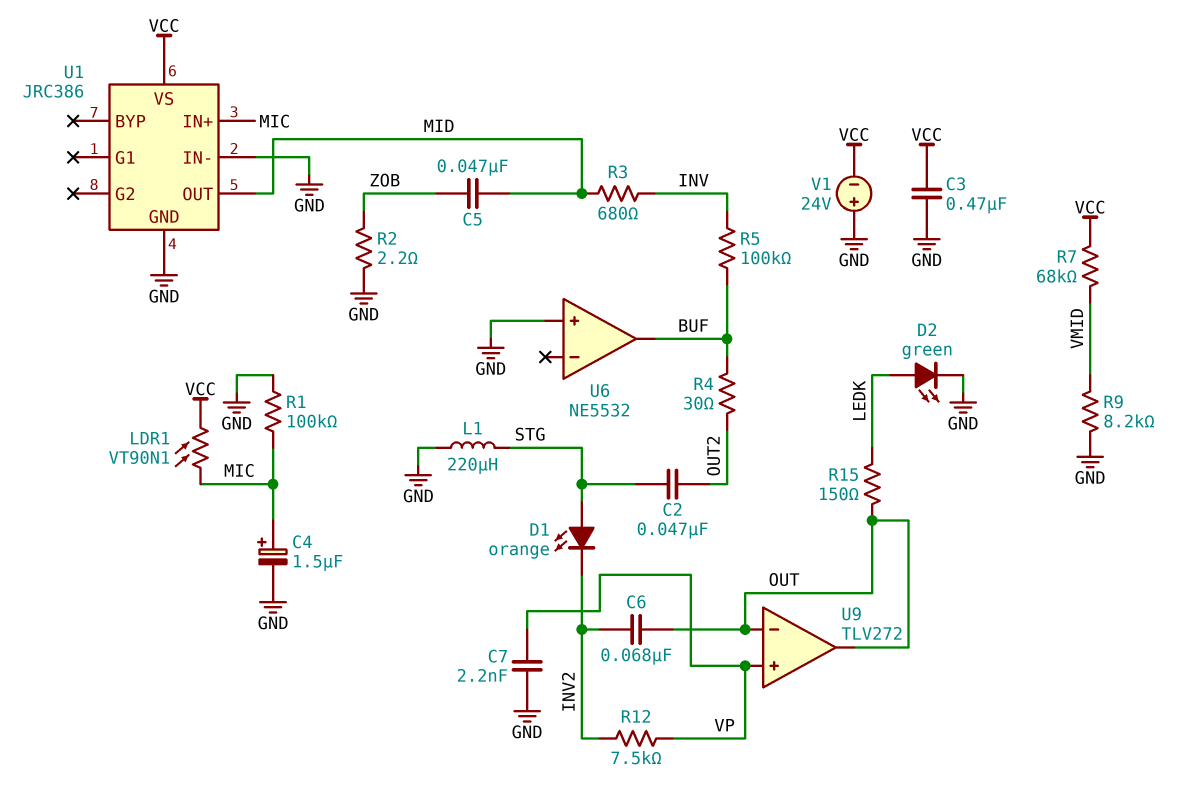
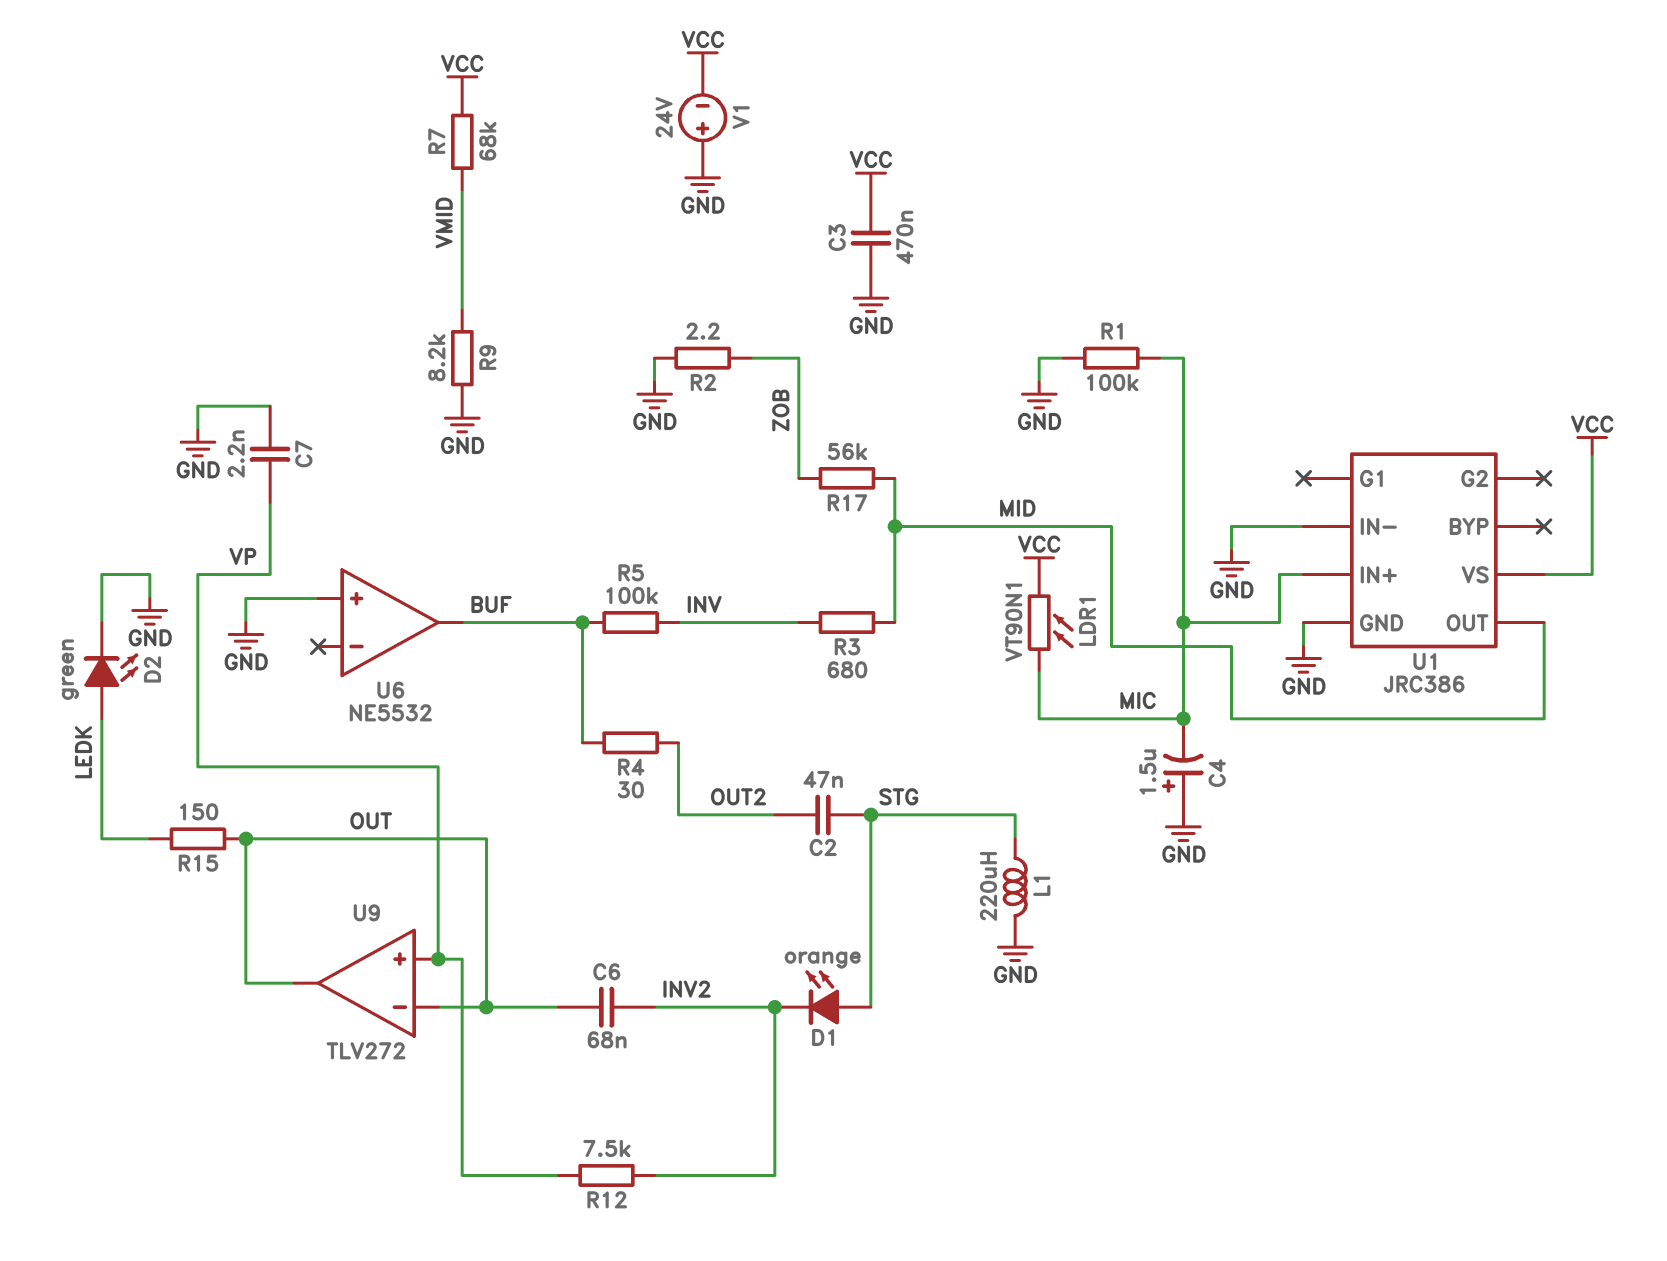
C4: 1.5uF (plus MIC, minus GND) -> 1.5uF (plus GND, minus MIC)
C5: 47nF (MID, ZOB) -> none
R17: none -> 56k (MID, ZOB)

